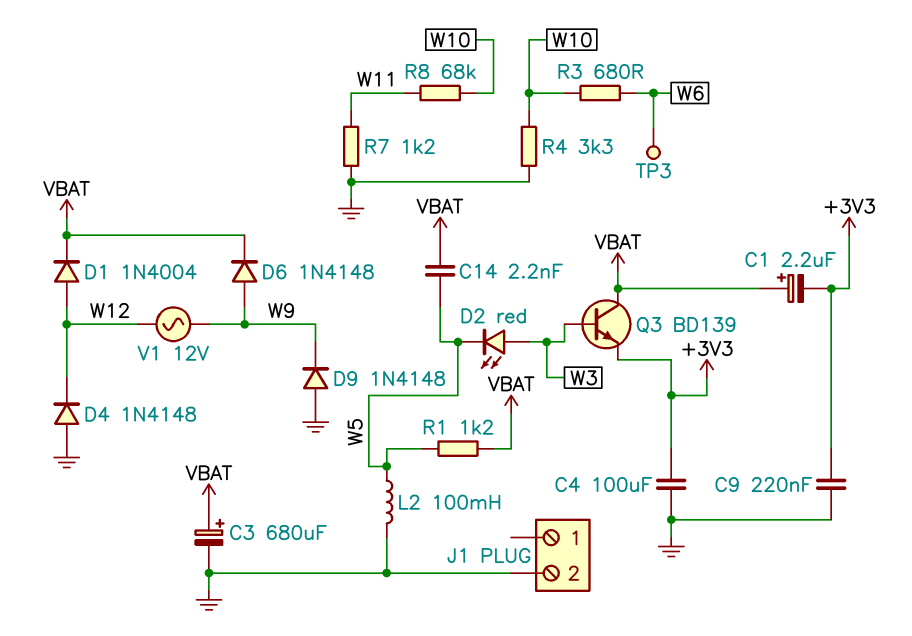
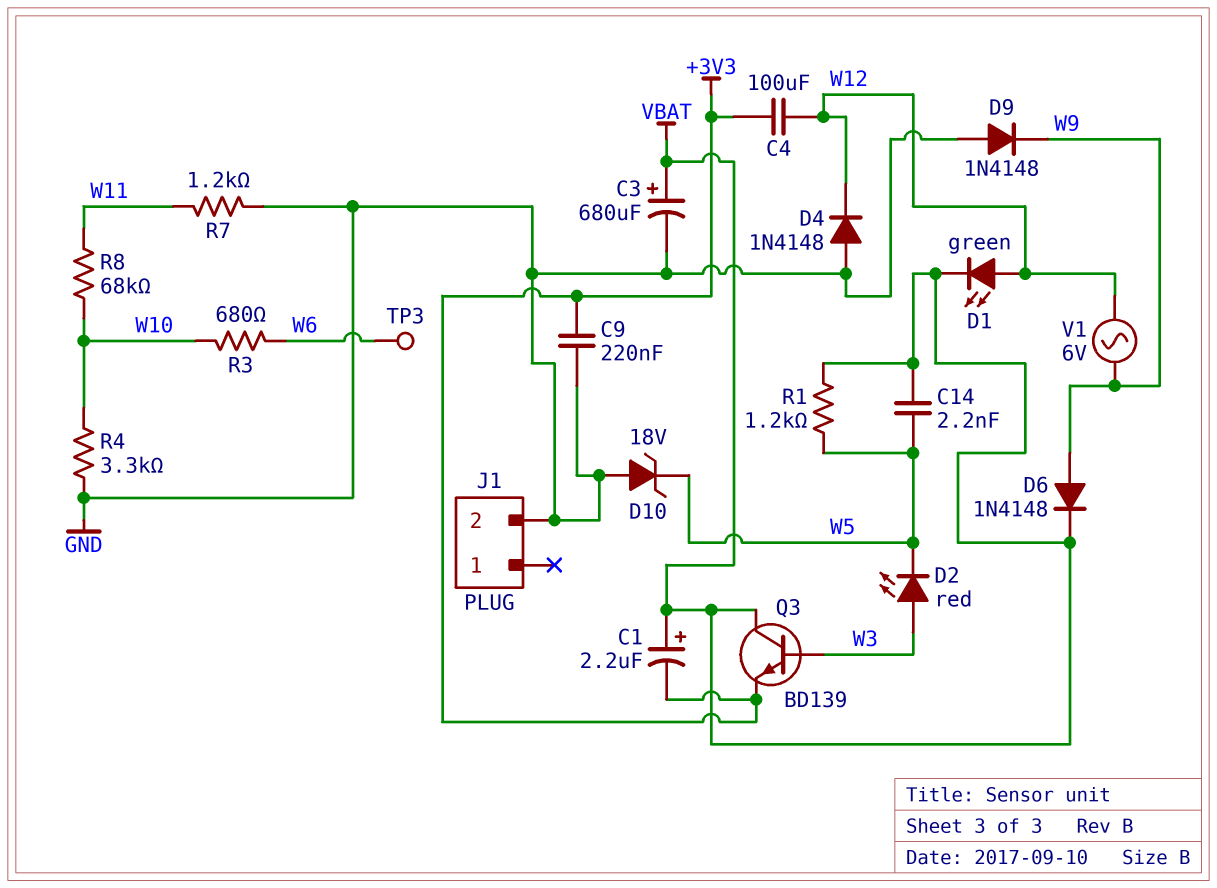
C4: 100uF (+3V3, GND) -> 100uF (+3V3, W12)
D1: diode 1N4004 (A W12, K VBAT) -> LED green (A W12, K VBAT)
D10: none -> zener 18V (A GND, K W5)
L2: 100mH (GND, W5) -> none
V1: AC 12V (W9, W12) -> AC 6V (W9, W12)

